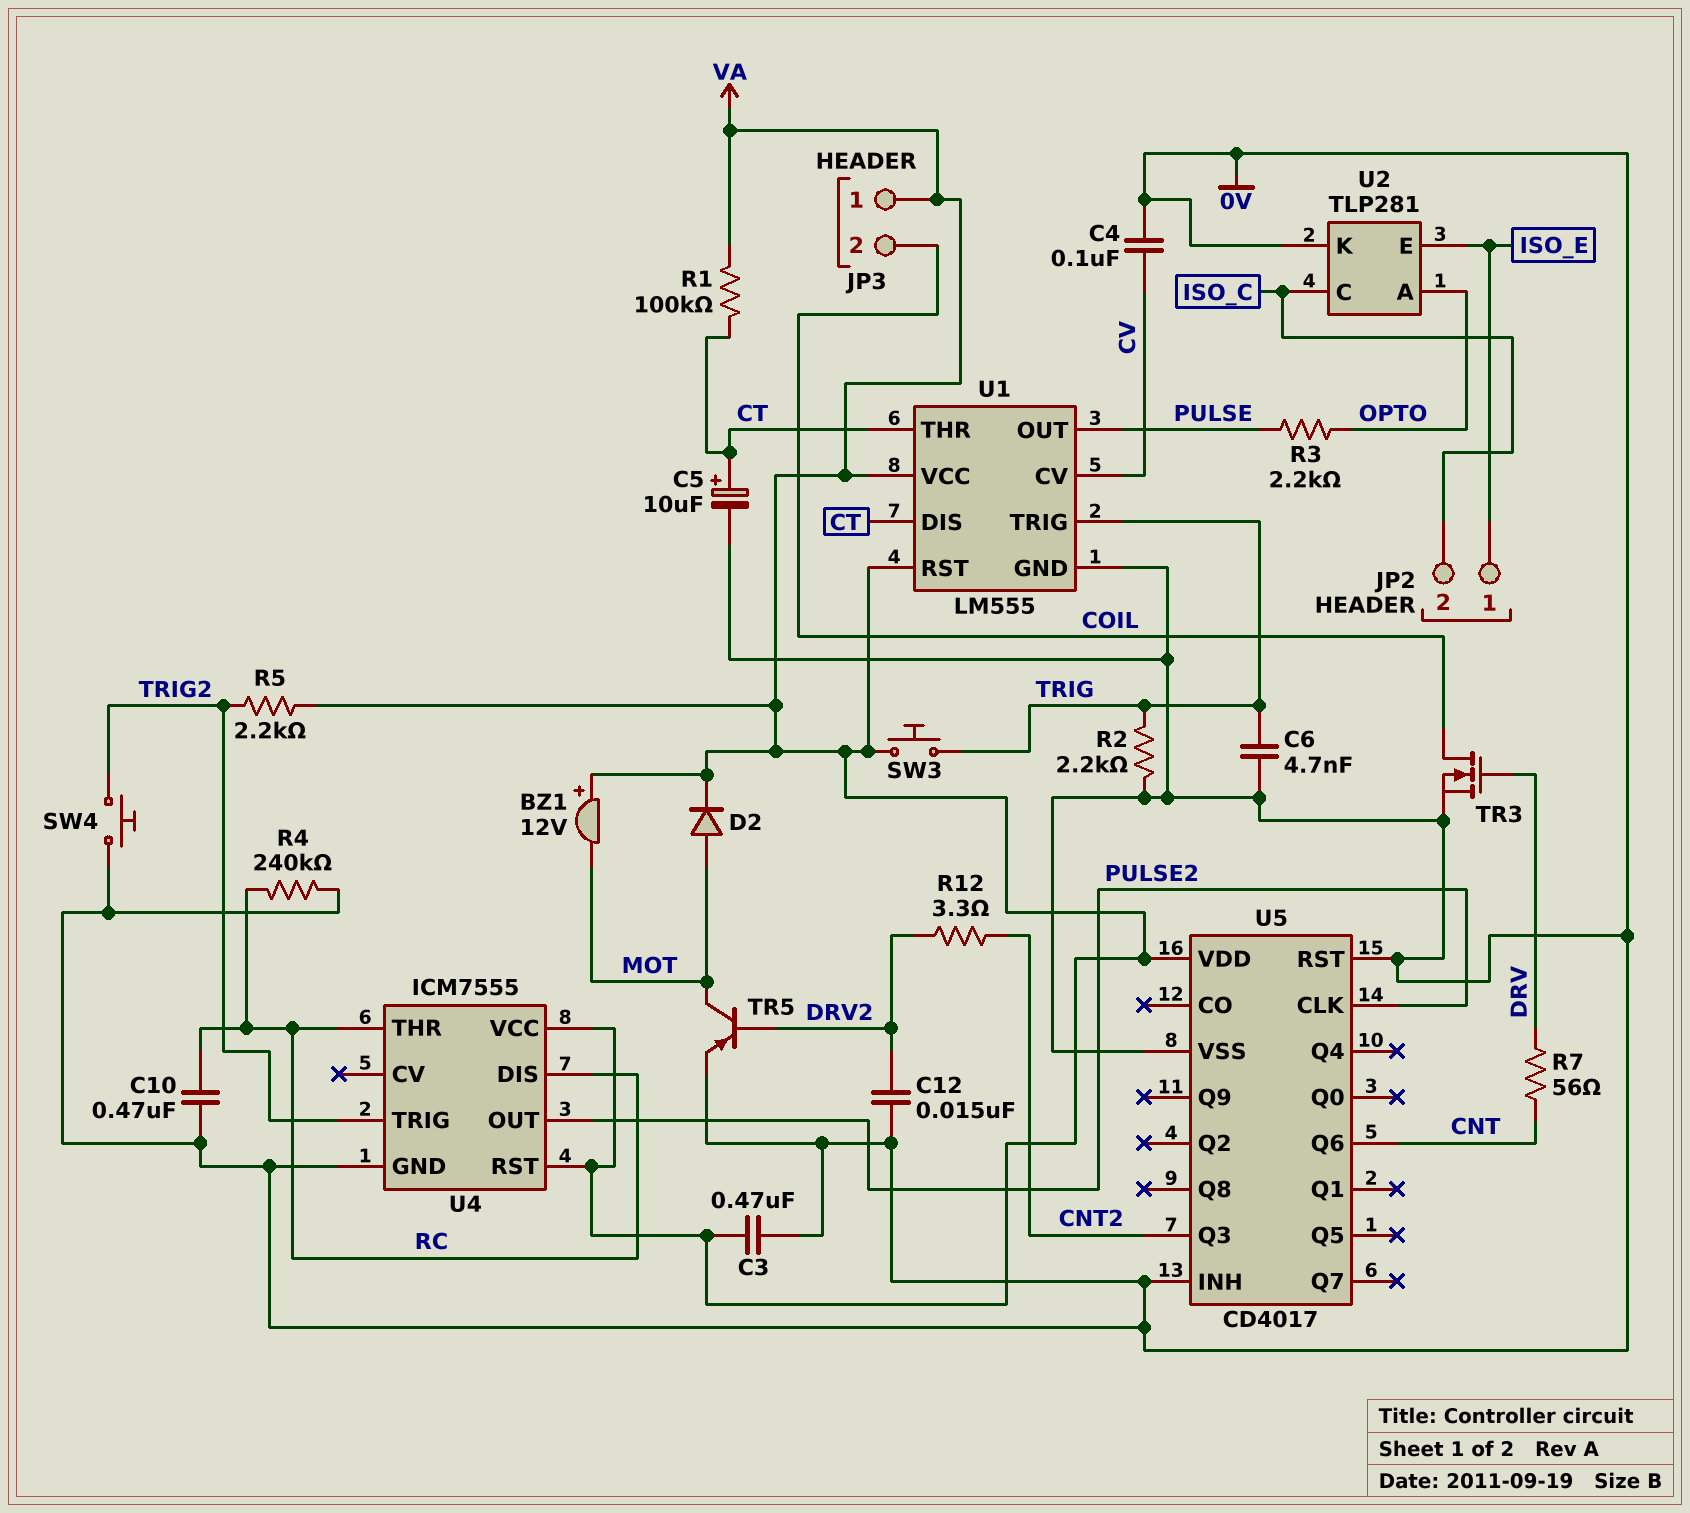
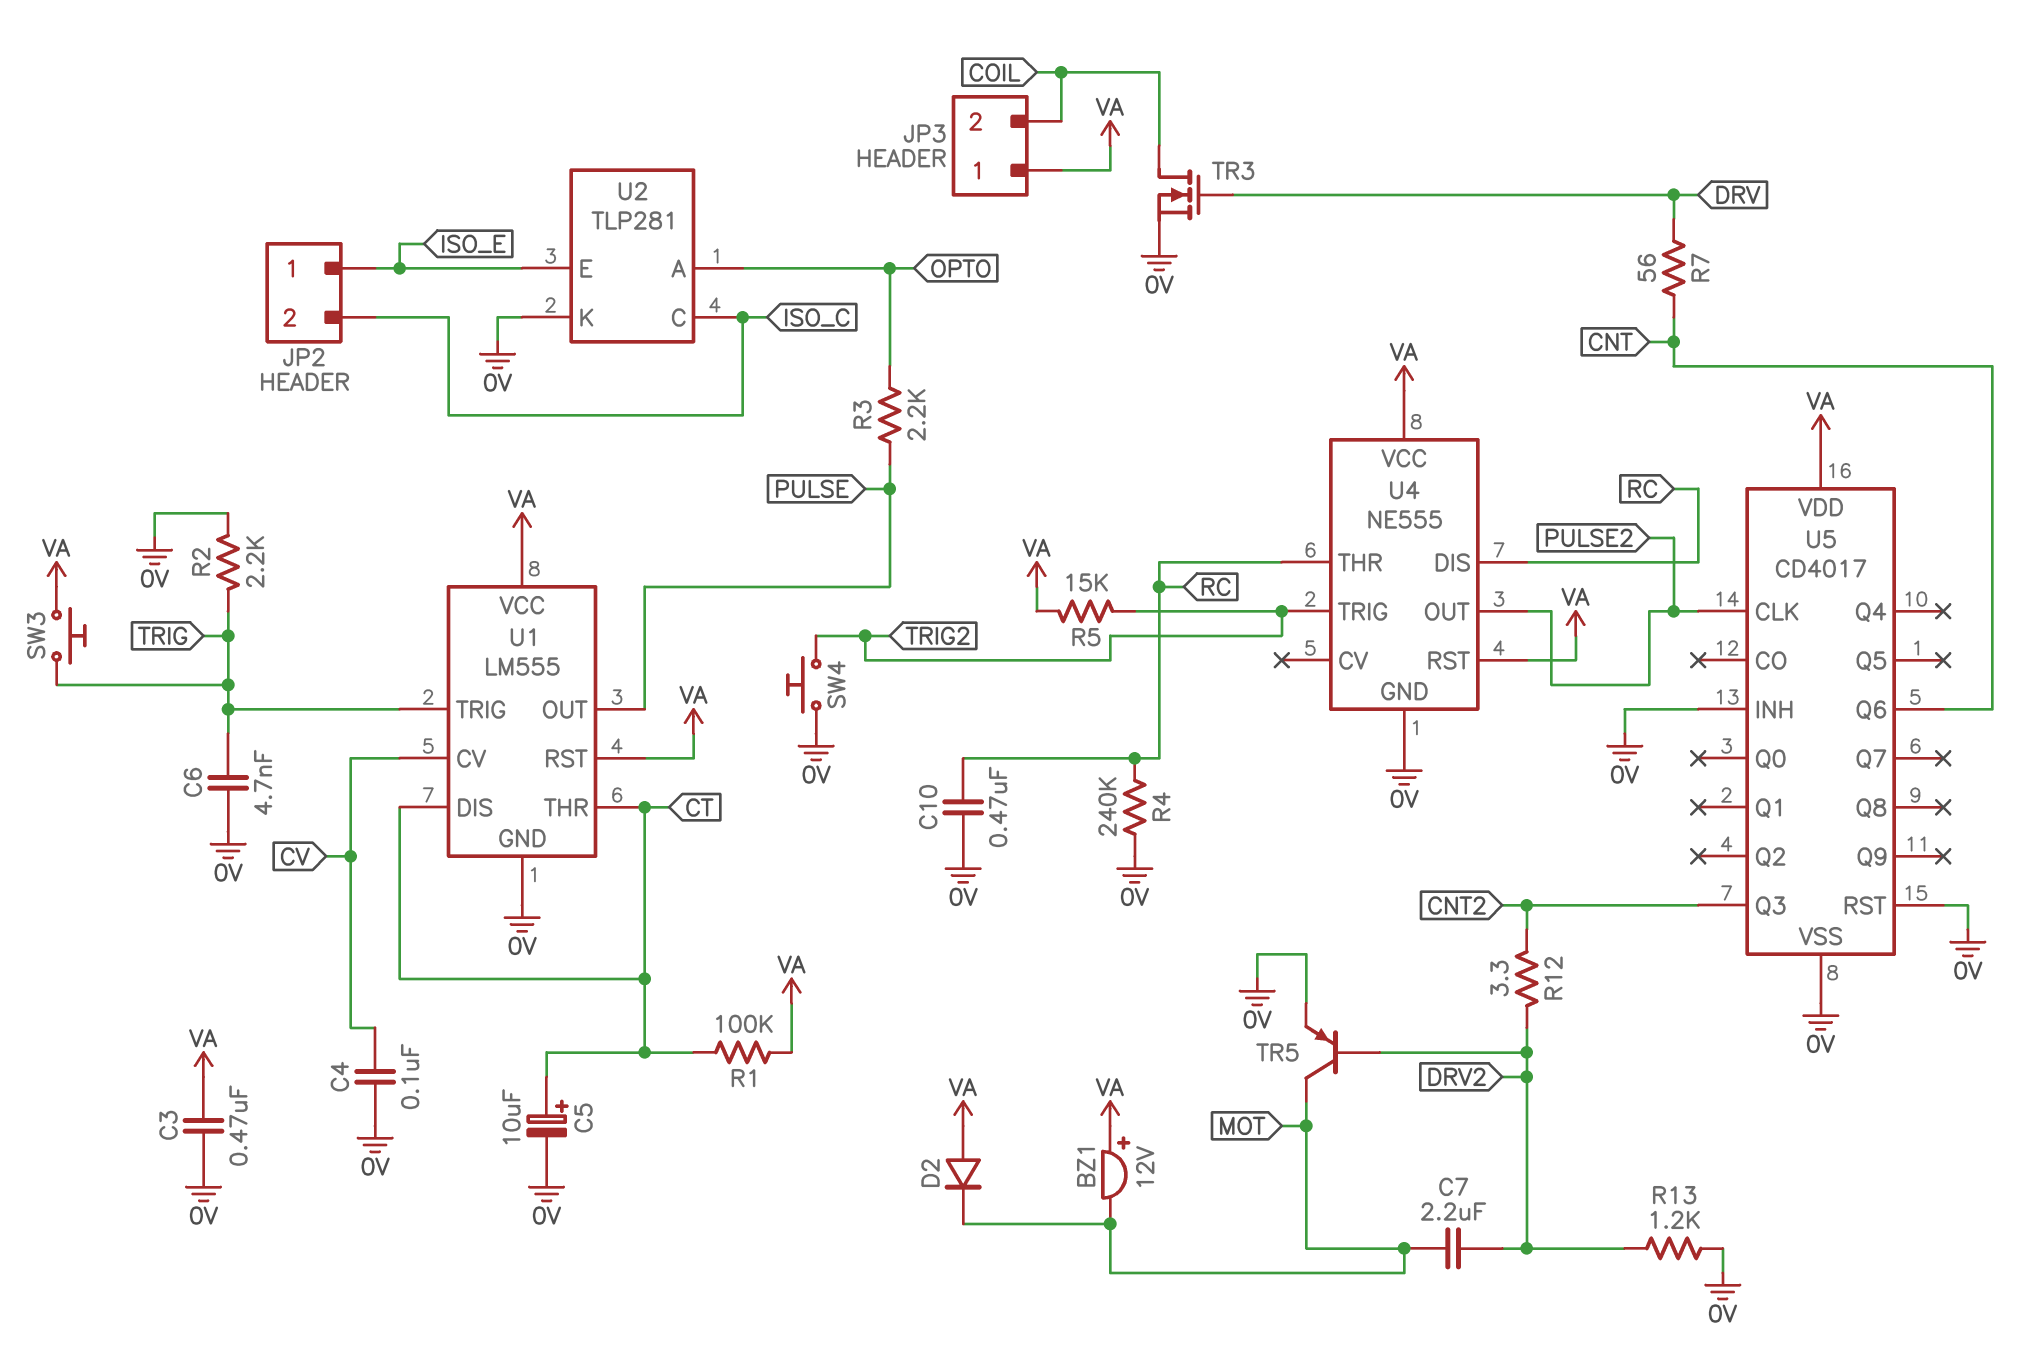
C7: none -> 2.2uF (DRV2, MOT)
C12: 15nF (0V, DRV2) -> none
D2: diode (A MOT, K VA) -> diode (A VA, K MOT)
R5: 2.2k (TRIG2, VA) -> 15k (TRIG2, VA)
R13: none -> 1.2k (0V, DRV2)
U4: ICM7555 -> NE555

